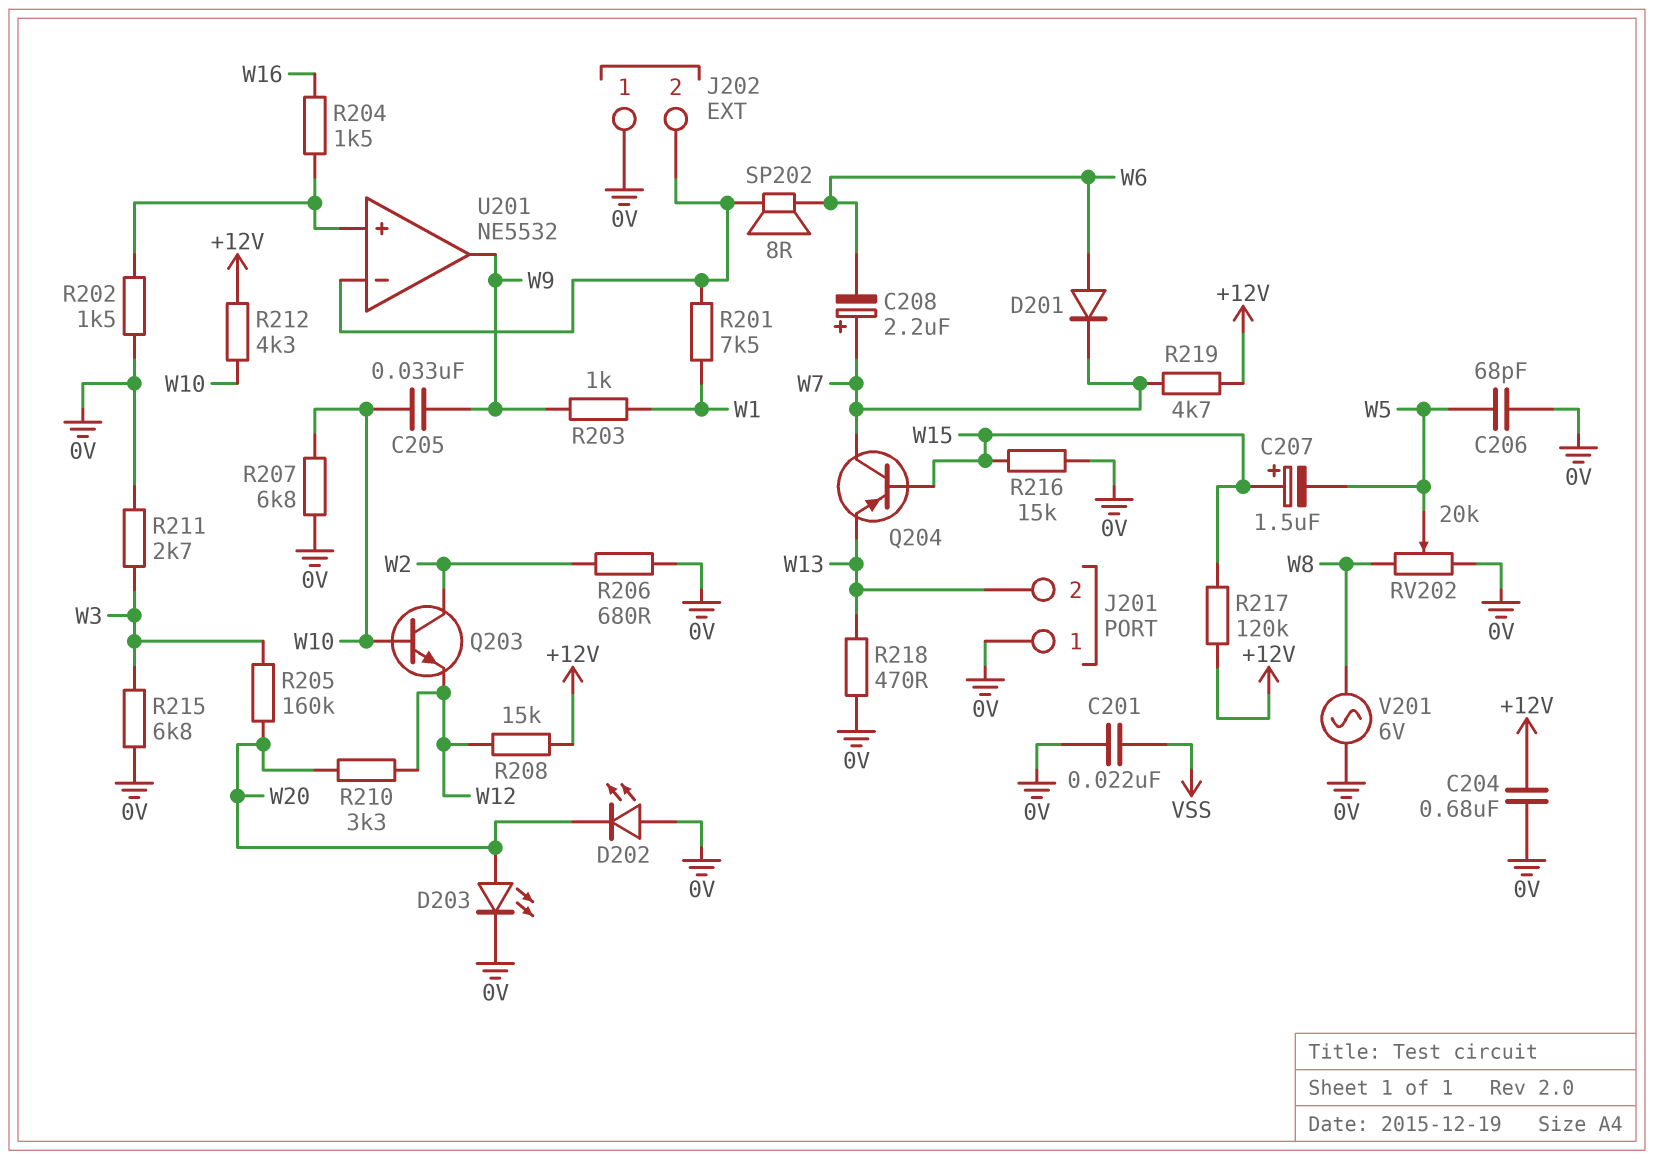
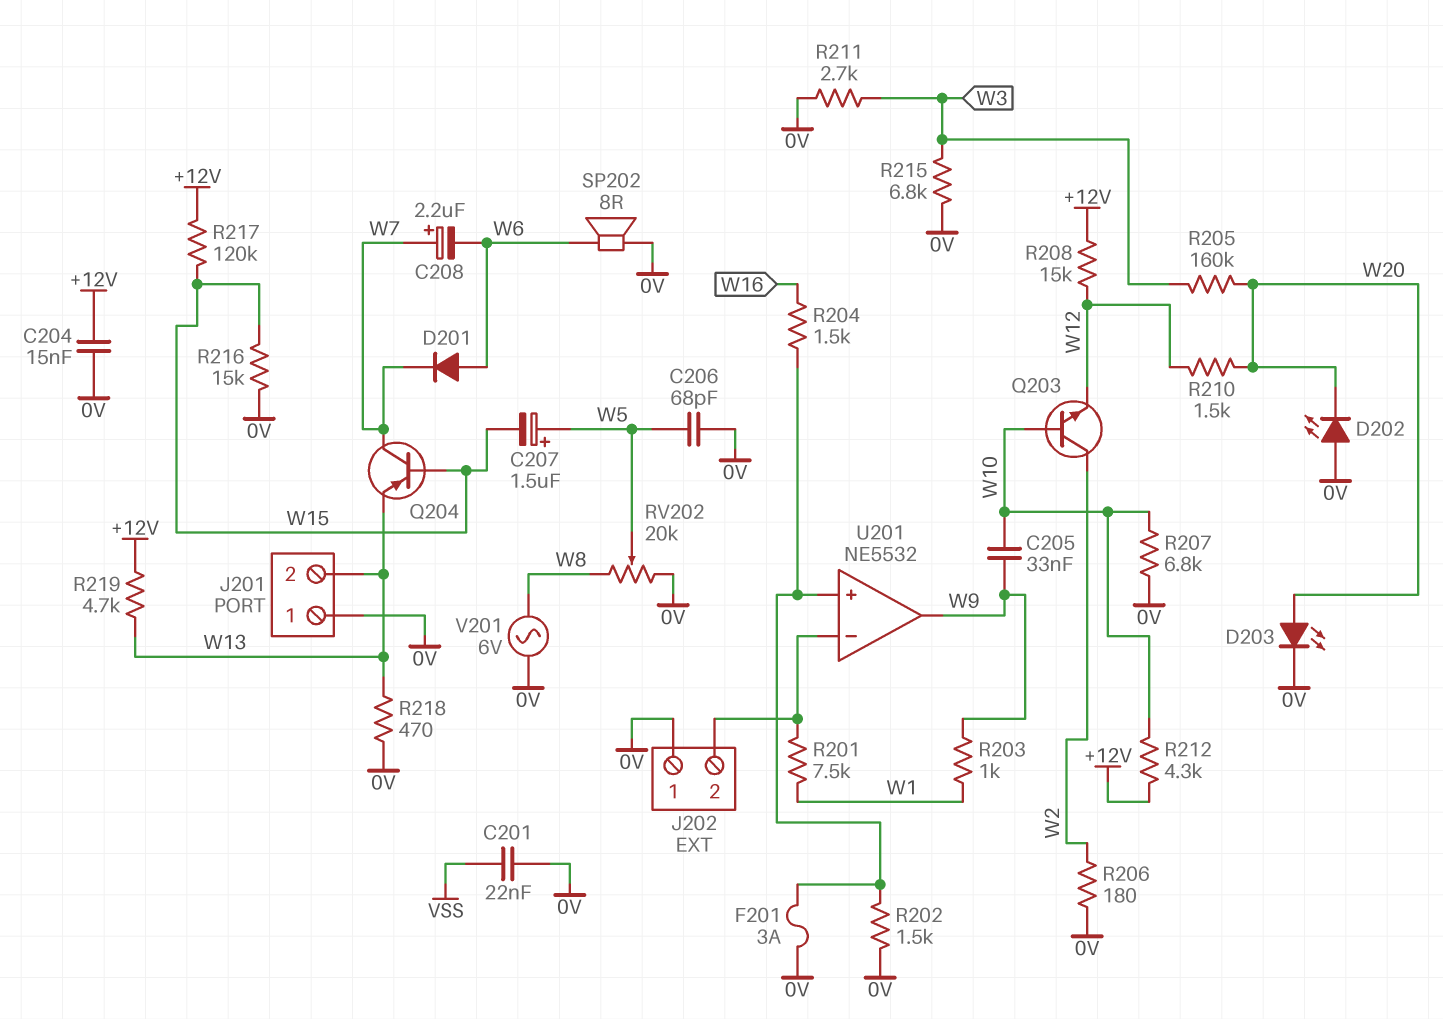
C204: 680nF (+12V, 0V) -> 15nF (+12V, 0V)
C207: 1.5uF (plus W15, minus W5) -> 1.5uF (plus W5, minus W15)
F201: none -> 3A (0V, U201/in+)
R206: 680 (0V, W2) -> 180 (0V, W2)
R210: 3.3k (W12, W20) -> 1.5k (W12, W20)
R219: 4.7k (+12V, W7) -> 4.7k (+12V, W13)
SP202: speaker 8R (J202/2, W6) -> speaker 8R (0V, W6)

